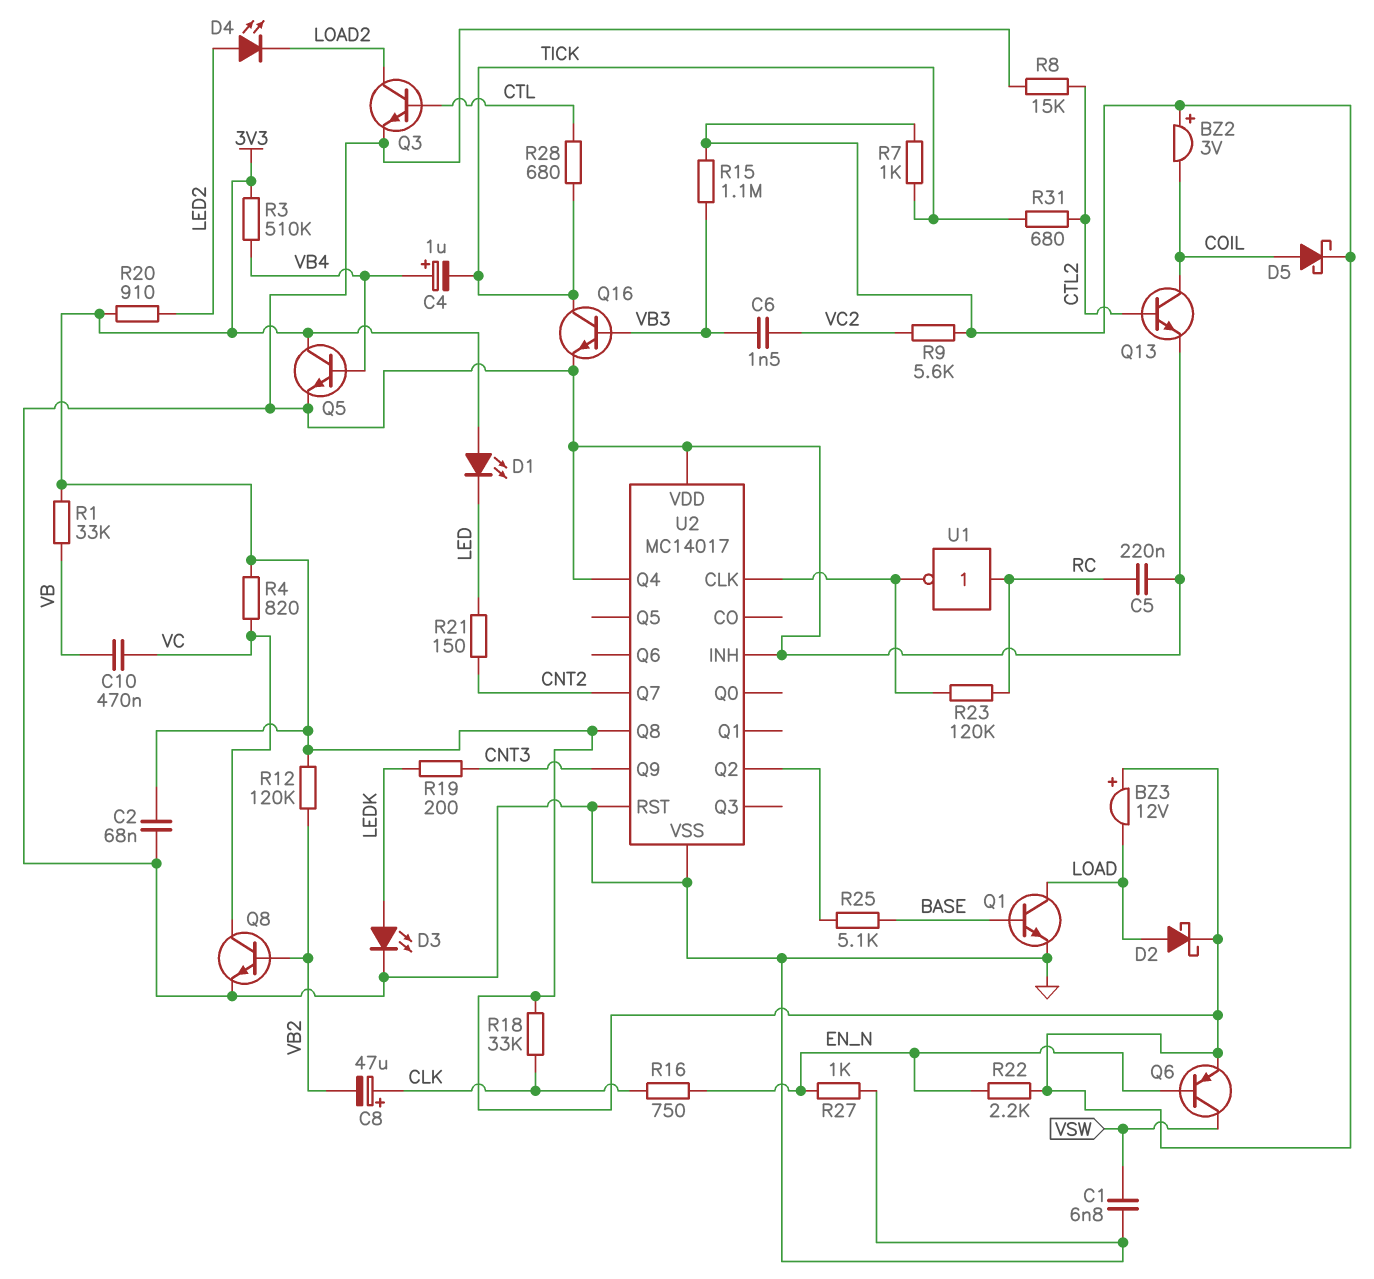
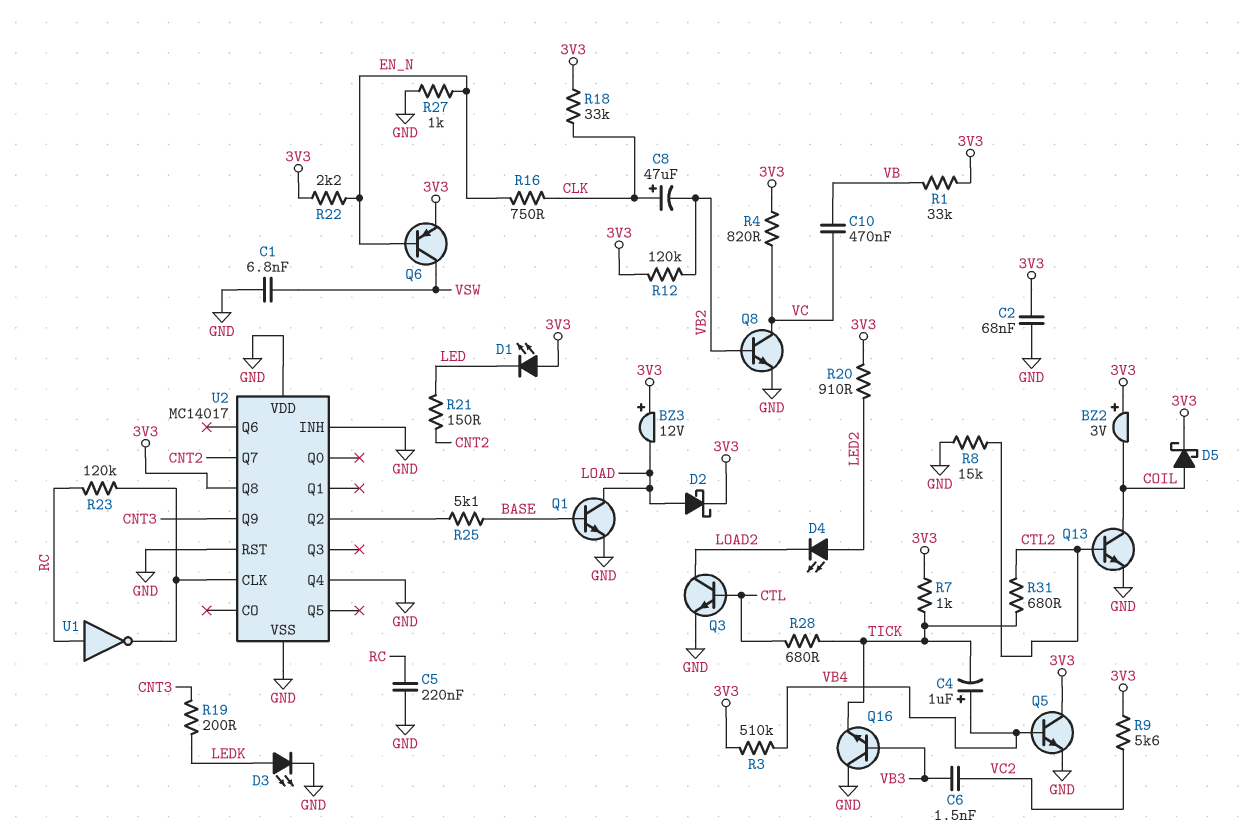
Q16: NPN (B VB3, C TICK, E GND) -> NPN (B VB3, C GND, E TICK)
R15: 1.1M (3V3, VB3) -> none

